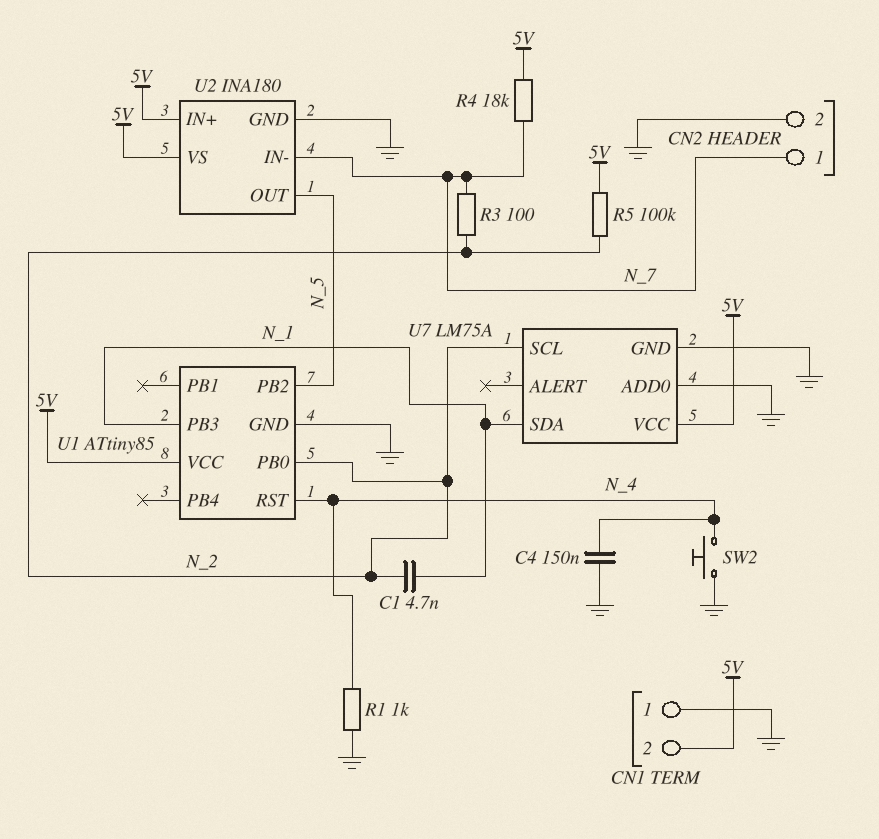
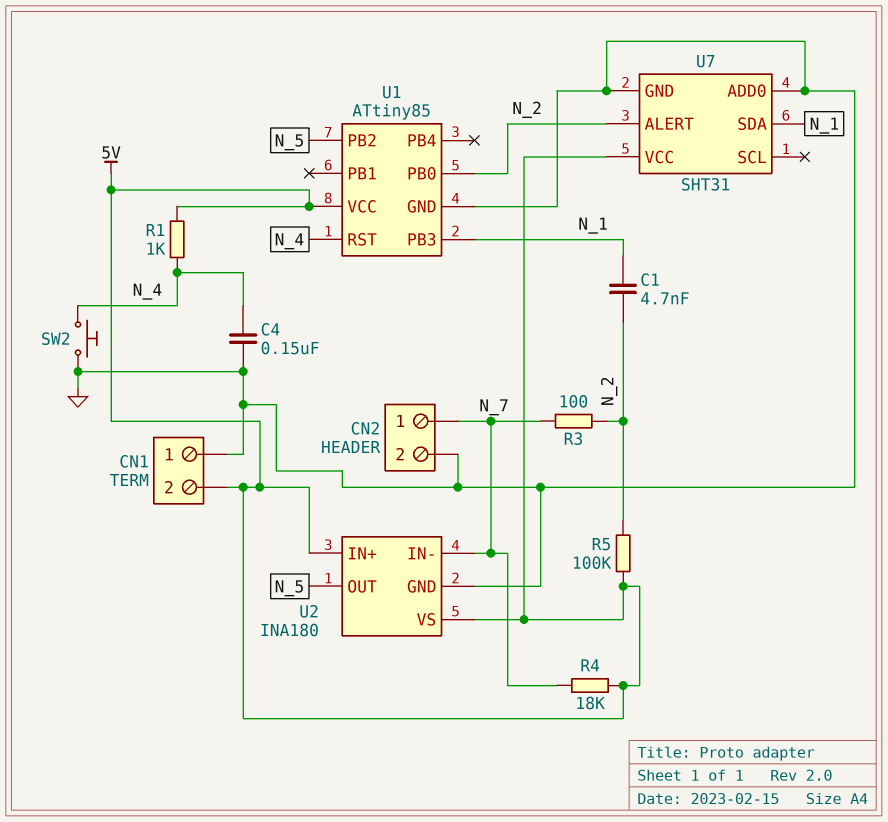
R1: 1k (GND, N_4) -> 1k (5V, N_4)
U7: LM75A -> SHT31
U7 pin ALERT: none -> N_2
U7 pin SCL: N_2 -> none

